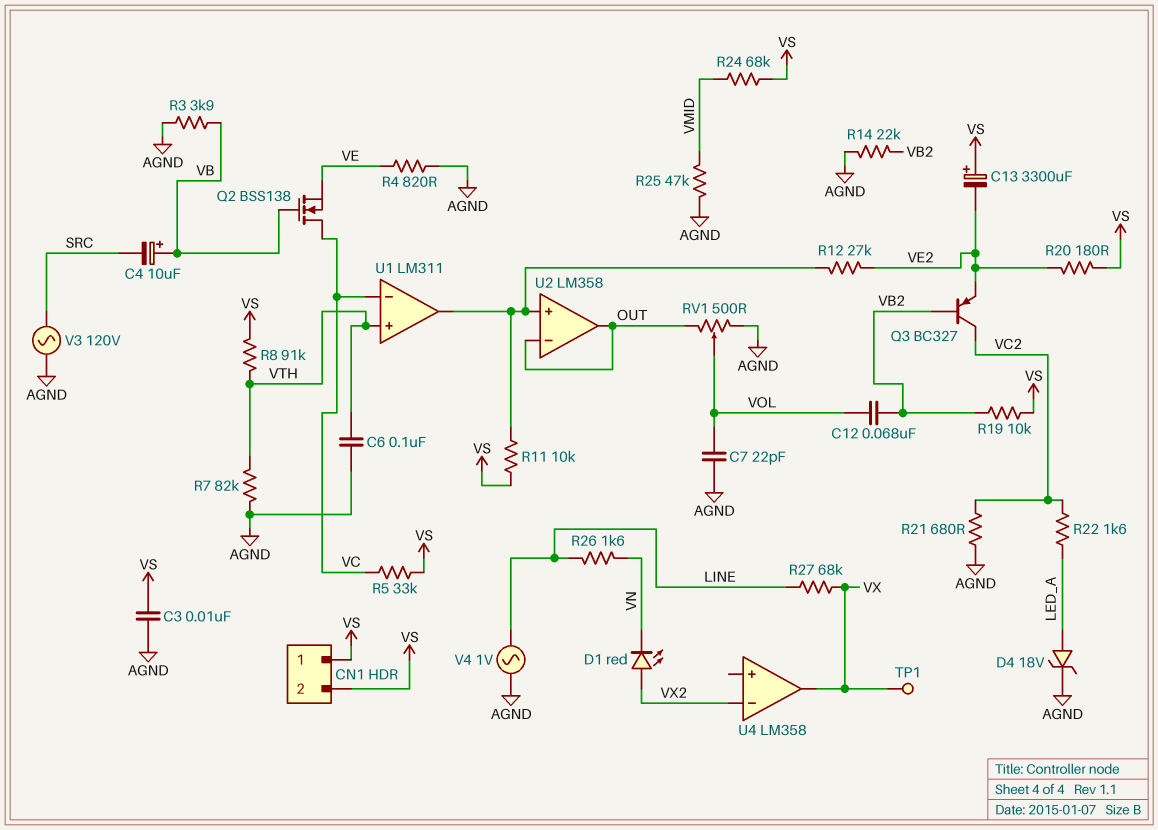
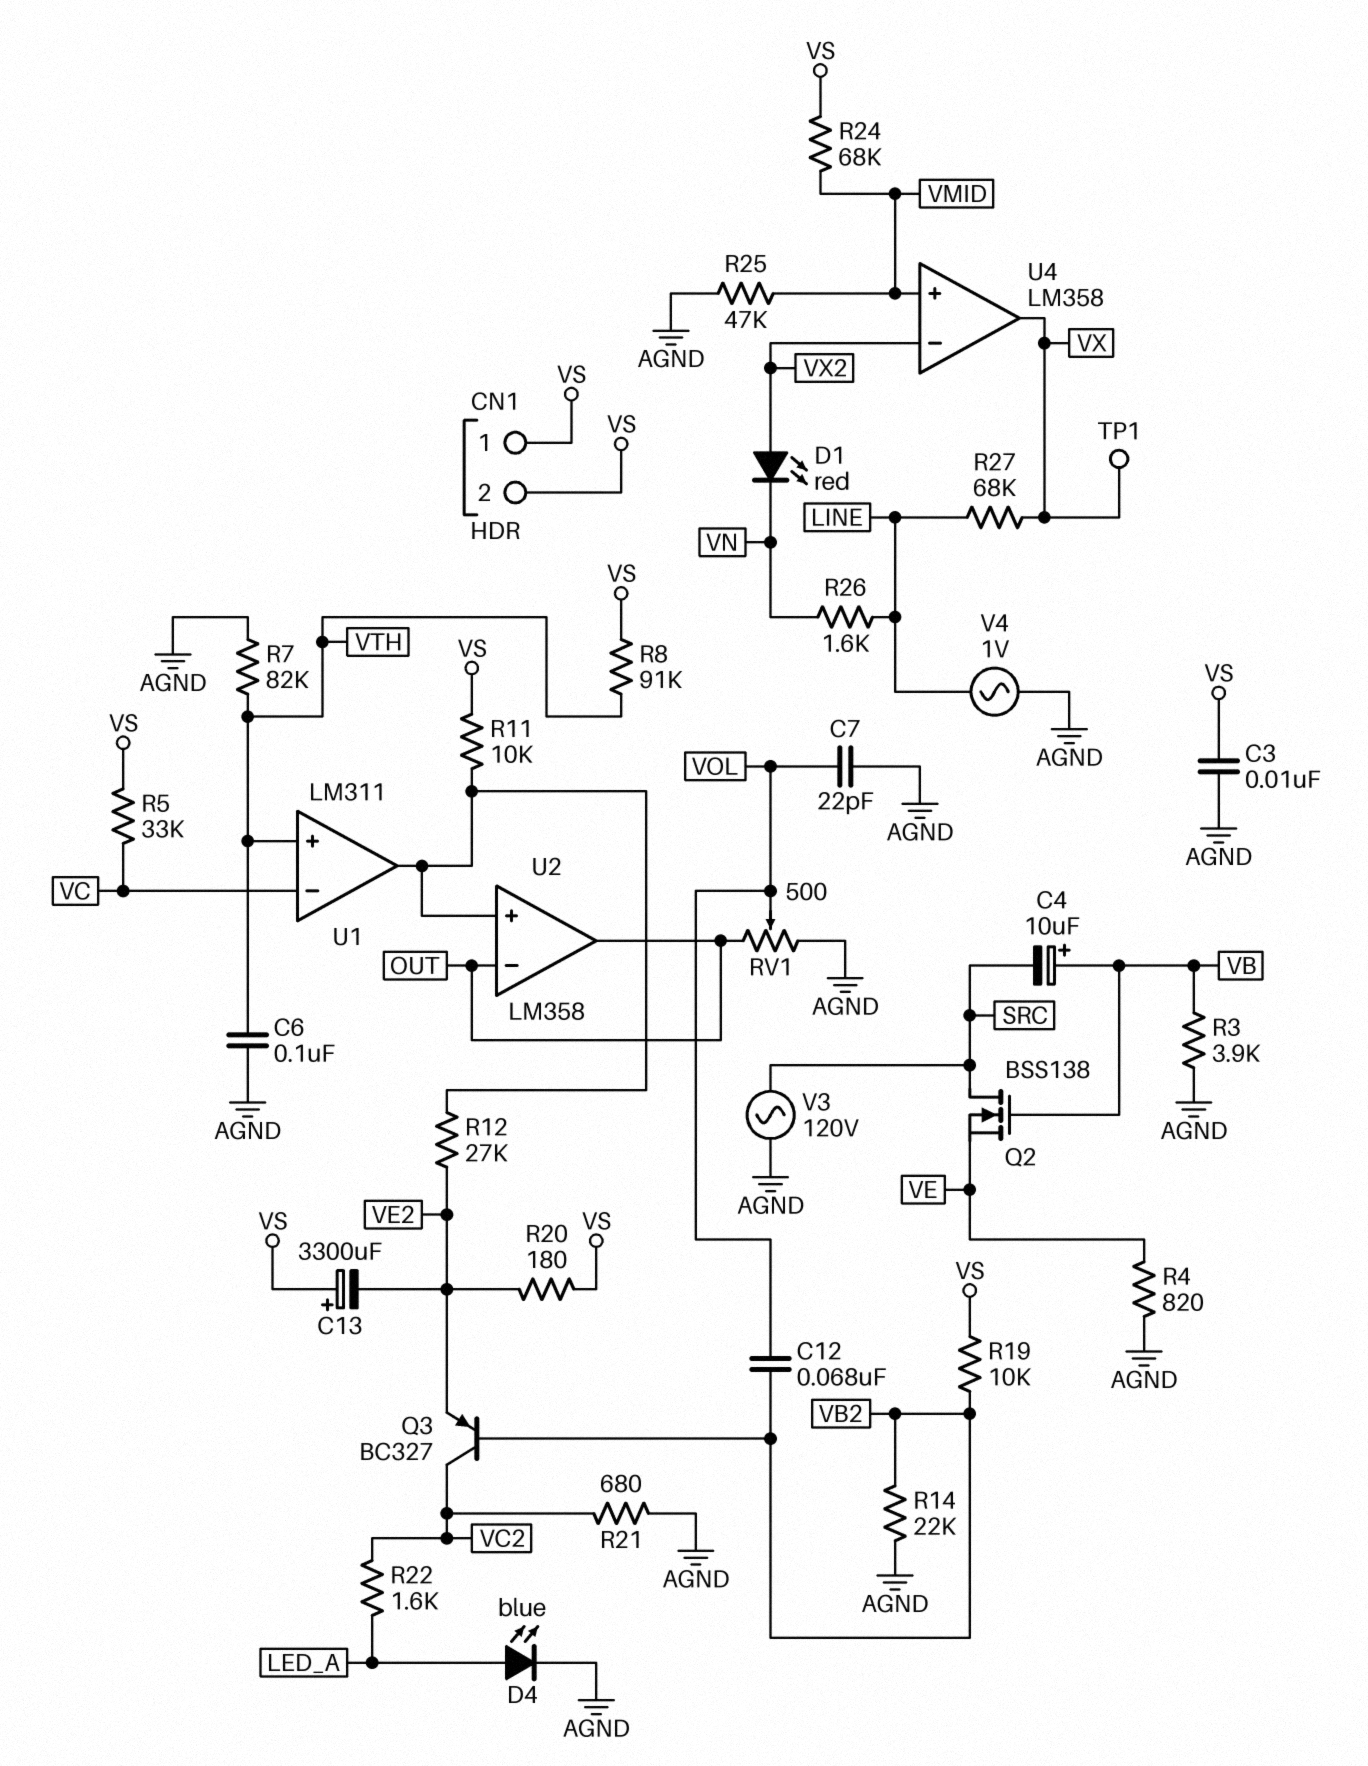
D4: zener 18V (A LED_A, K AGND) -> LED blue (A LED_A, K AGND)
Q2: NMOS BSS138 (G VB, D VC, S VE) -> NMOS BSS138 (G VB, D SRC, S VE)
U4 pin in+: none -> VMID

